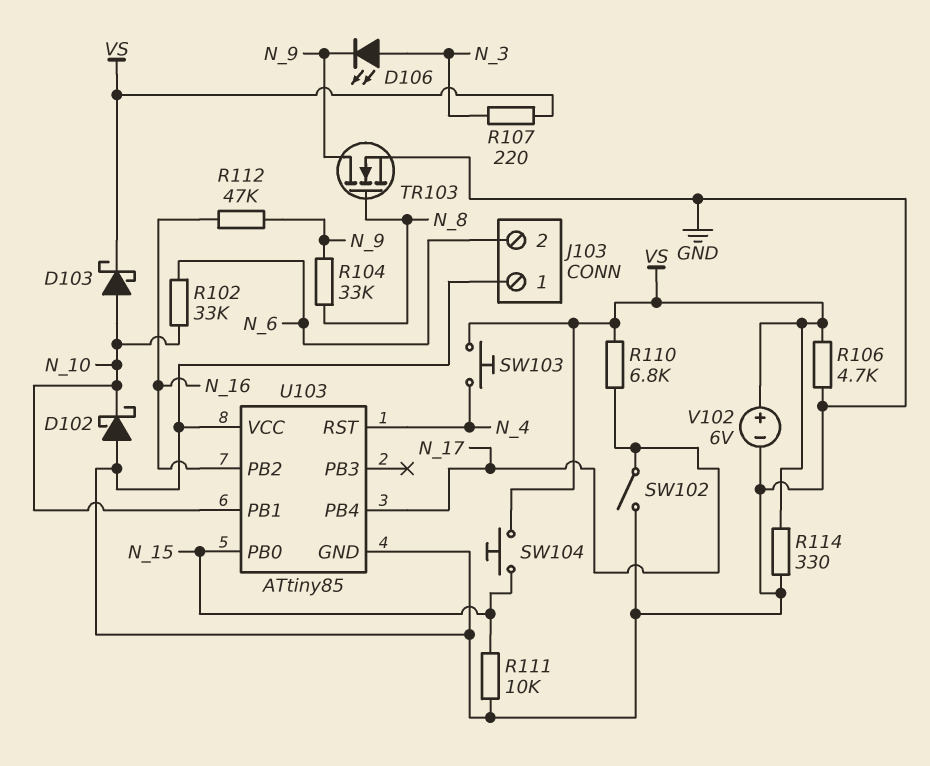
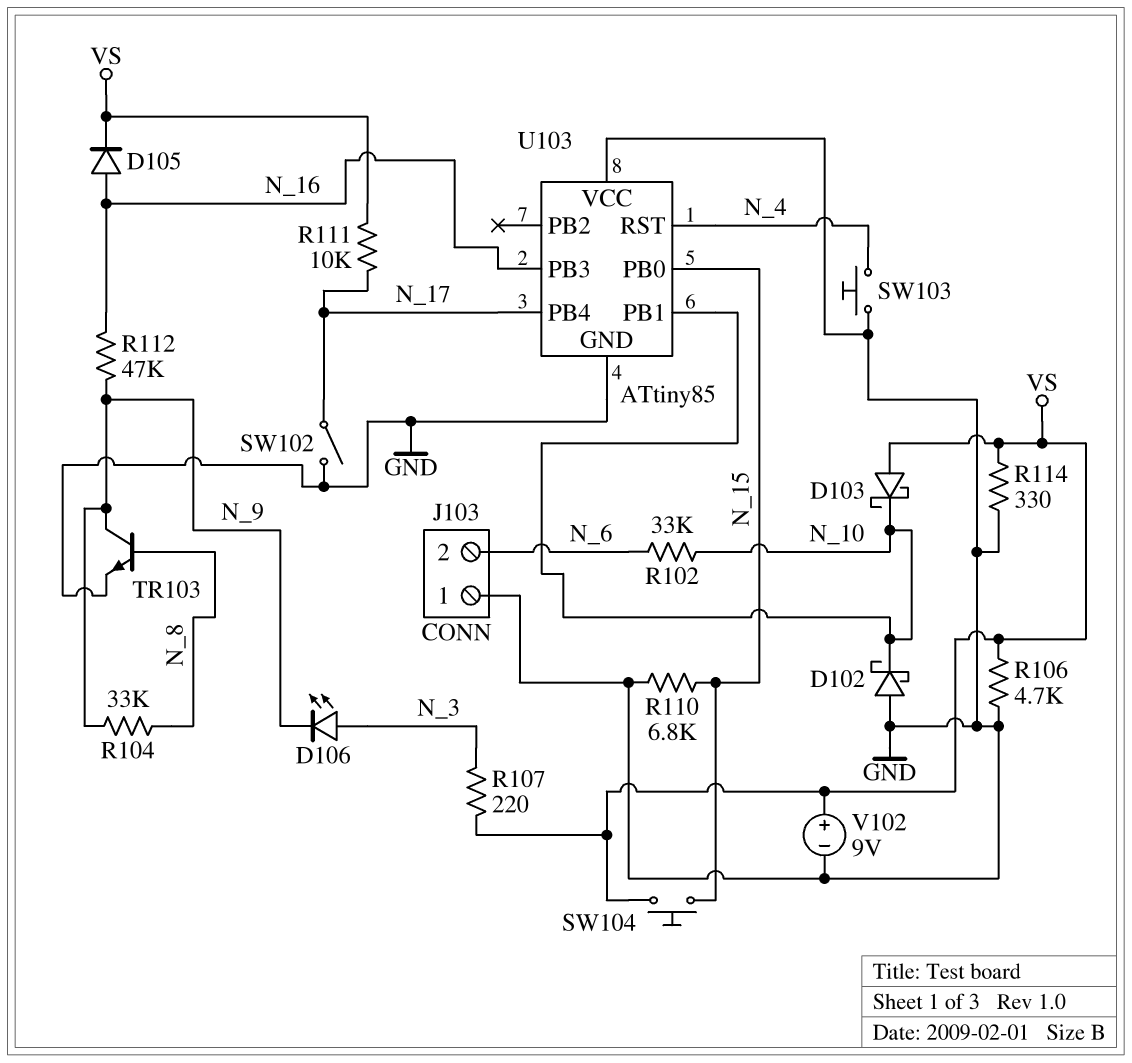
D103: schottky (A N_10, K VS) -> schottky (A VS, K N_10)
D105: none -> diode (A N_16, K VS)
R110: 6.8k (N_17, VS) -> 6.8k (GND, N_15)
R111: 10k (GND, N_15) -> 10k (N_17, VS)
SW103: button (N_4, VS) -> button (GND, N_4)
TR103: NMOS (G N_8, D N_9, S GND) -> NPN (B N_8, C N_9, E GND)
U103 pin PB2: N_16 -> none
U103 pin PB3: none -> N_16
V102: 6V (plus VS, minus GND) -> 9V (plus VS, minus GND)

